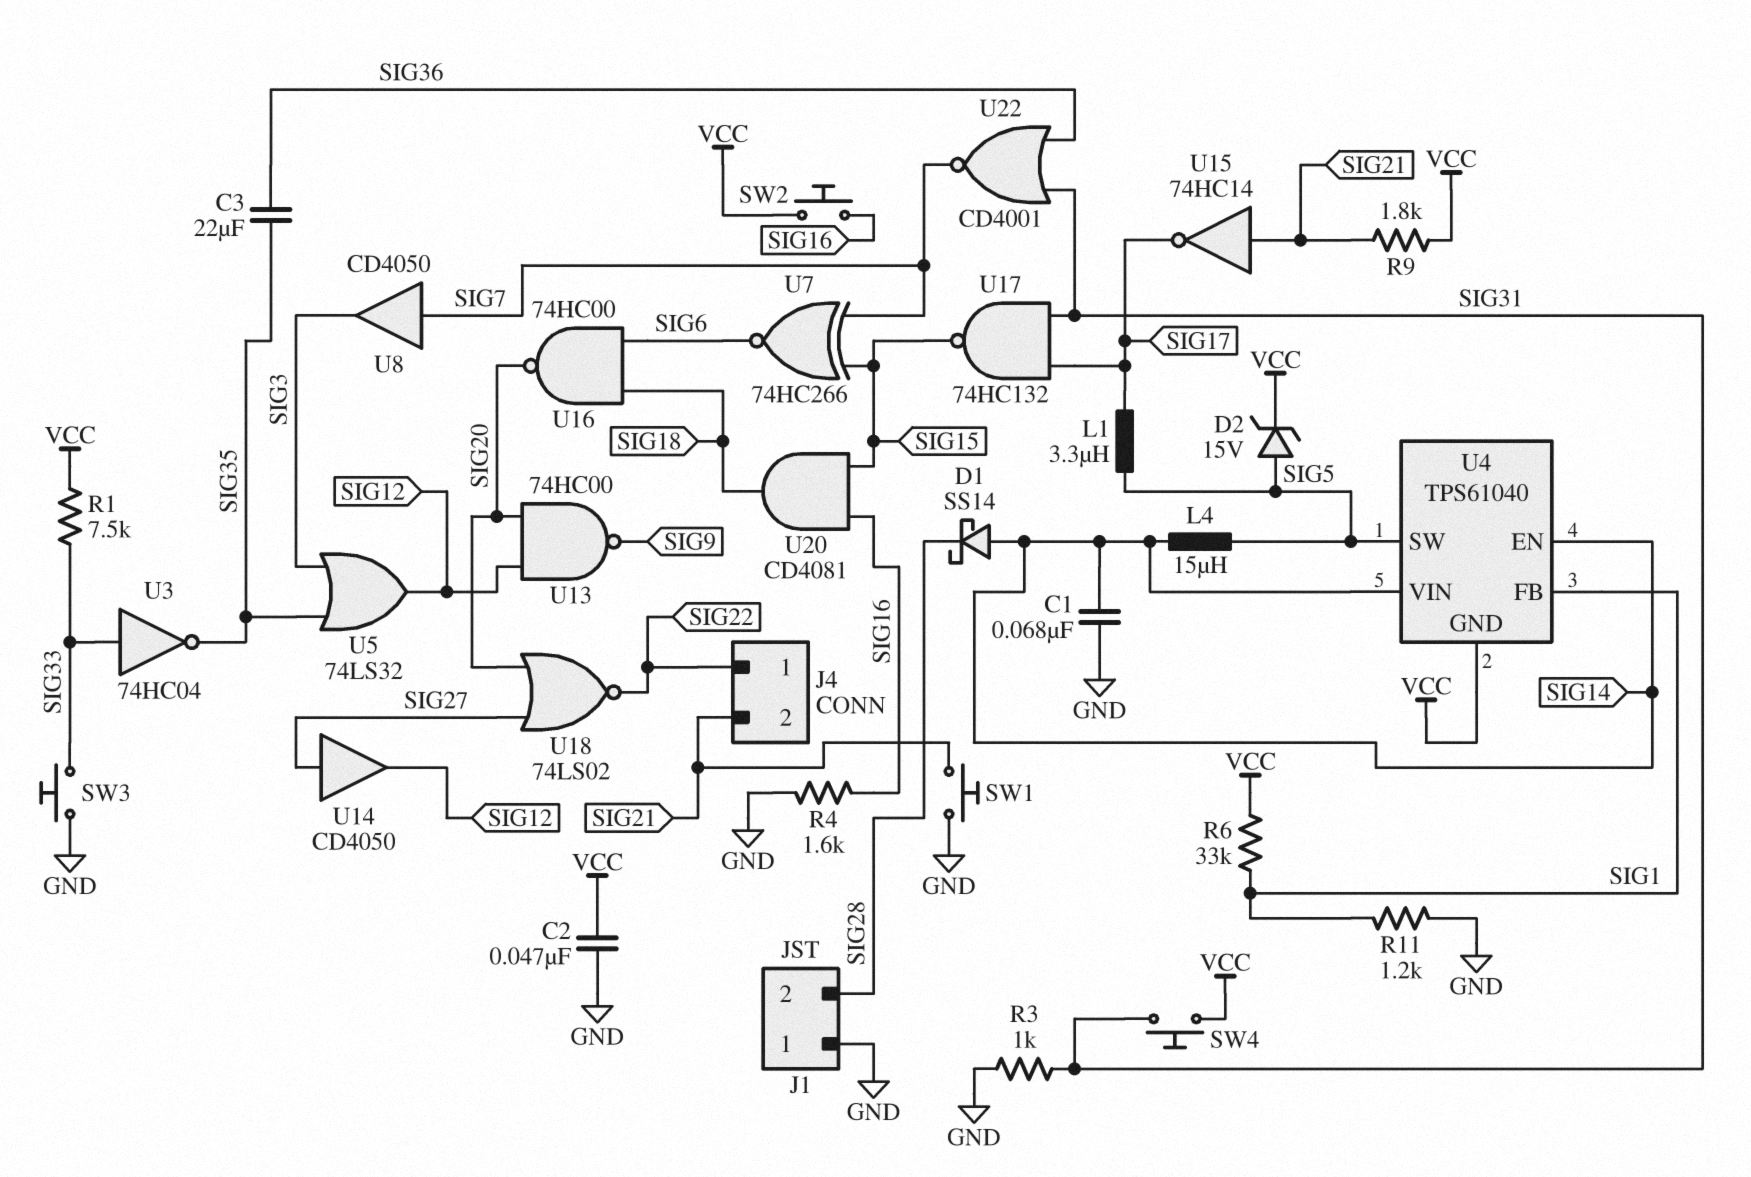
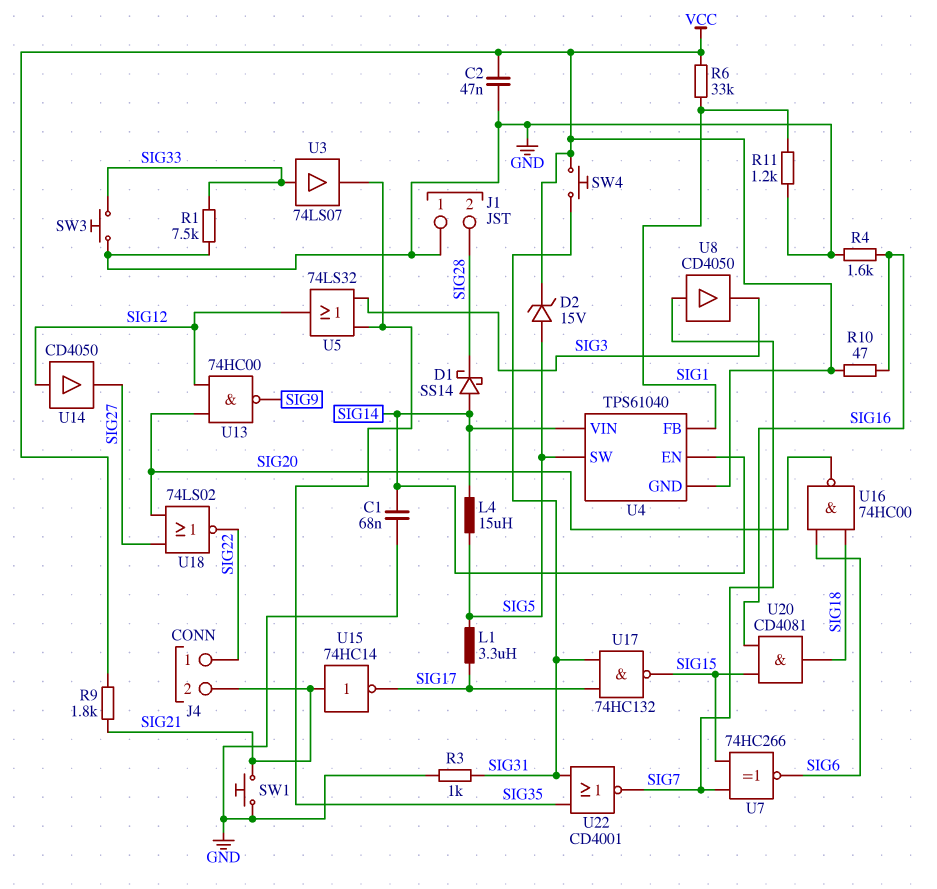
C3: 22uF (SIG35, SIG36) -> none
R1: 7.5k (SIG33, VCC) -> 7.5k (GND, SIG33)
R10: none -> 47 (SIG16, VCC)
SW2: button (SIG16, VCC) -> none
U3: NOT 74HC04 (in SIG33, out SIG35) -> buffer 74LS07 (in SIG33, out SIG35)
U14: buffer CD4050 (in SIG27, out SIG12) -> buffer CD4050 (in SIG12, out SIG27)
U22: NOR CD4001 (in SIG31, in SIG36, out SIG7) -> NOR CD4001 (in SIG31, in SIG35, out SIG7)

